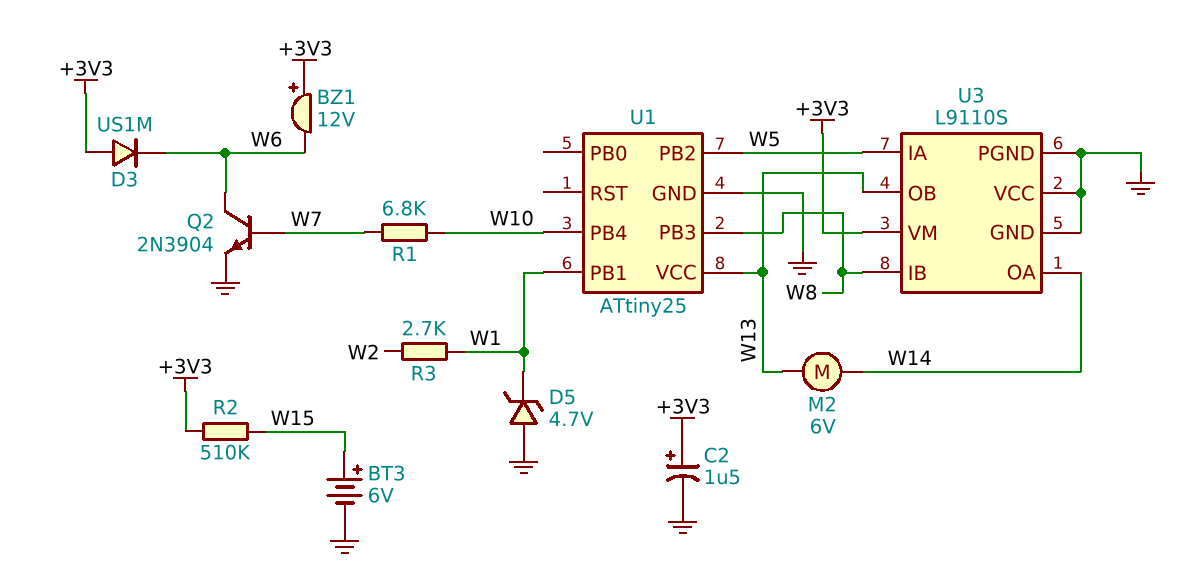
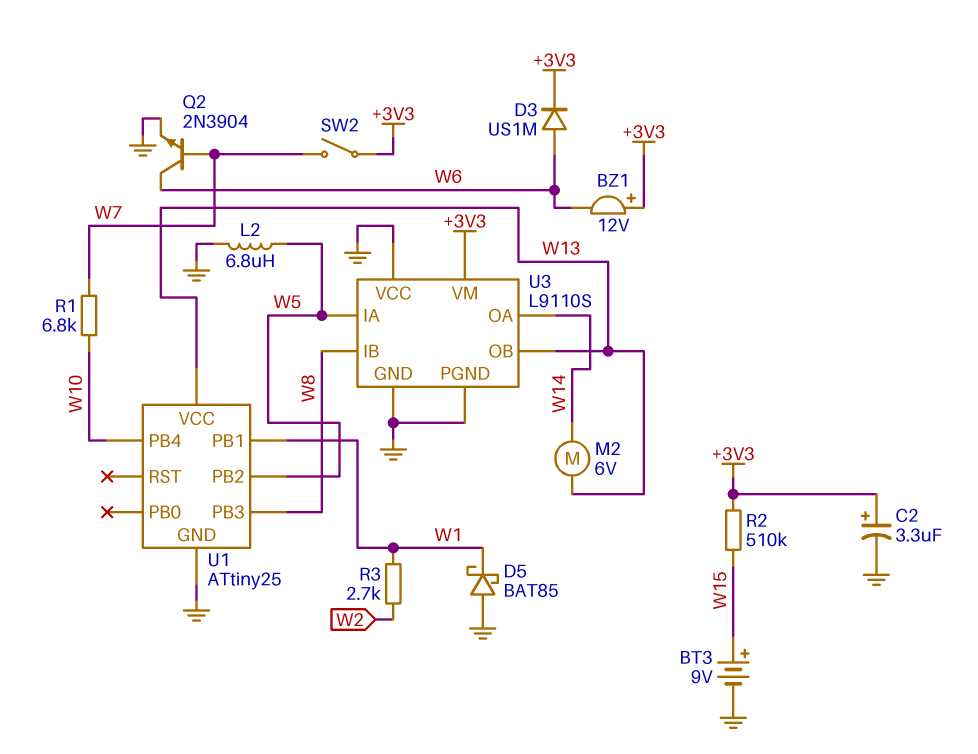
BT3: 6V (plus W15, minus GND) -> 9V (plus W15, minus GND)
C2: 1.5uF (plus +3V3, minus GND) -> 3.3uF (plus +3V3, minus GND)
D3: diode US1M (A +3V3, K W6) -> diode US1M (A W6, K +3V3)
D5: zener 4.7V (A GND, K W1) -> schottky BAT85 (A GND, K W1)
L2: none -> 6.8uH (GND, W5)
SW2: none -> switch (+3V3, W7)

